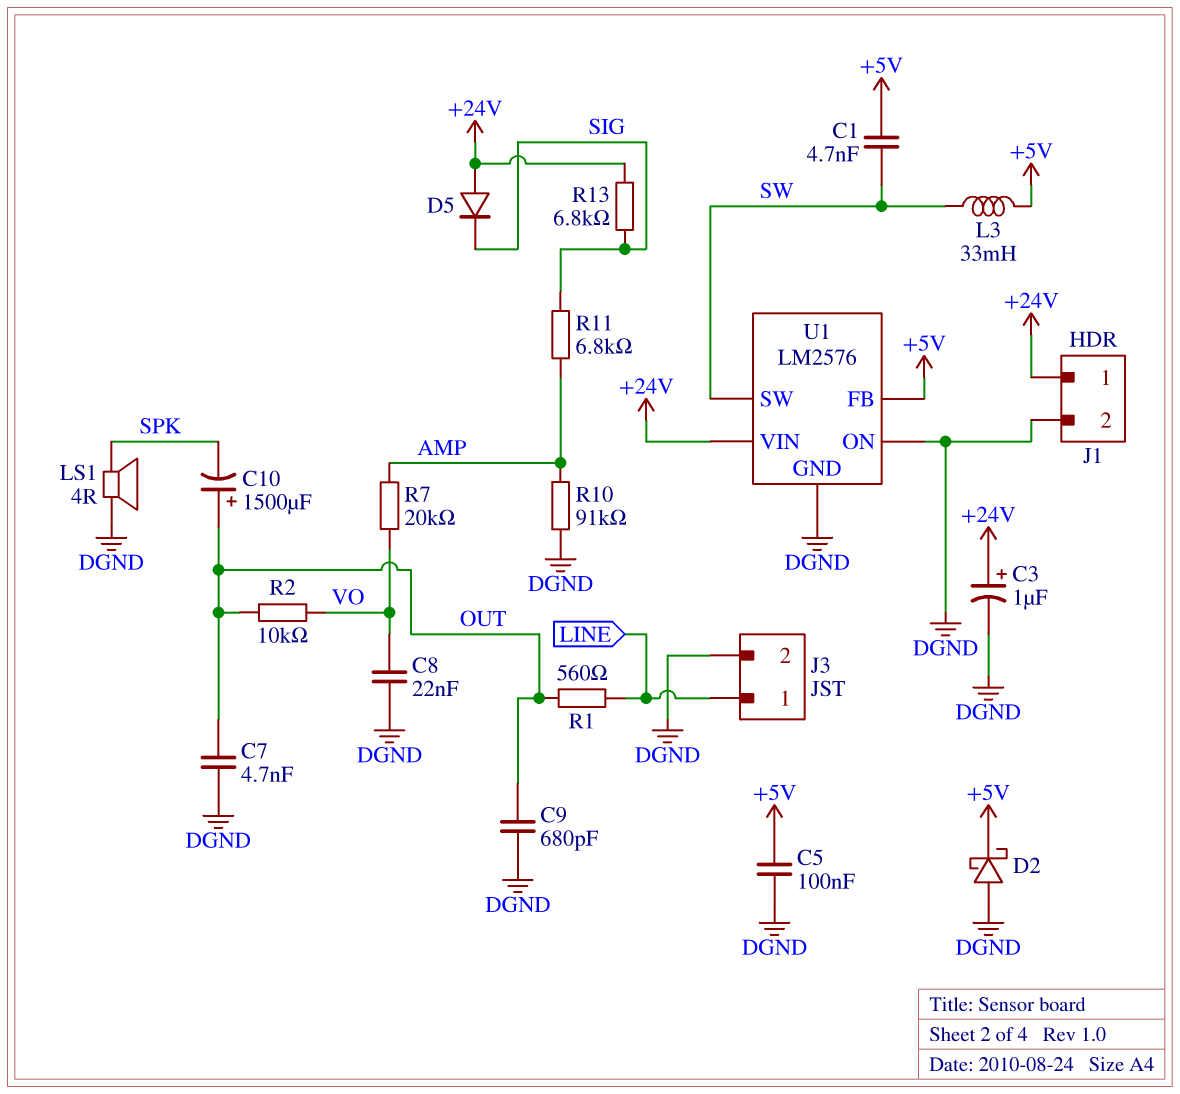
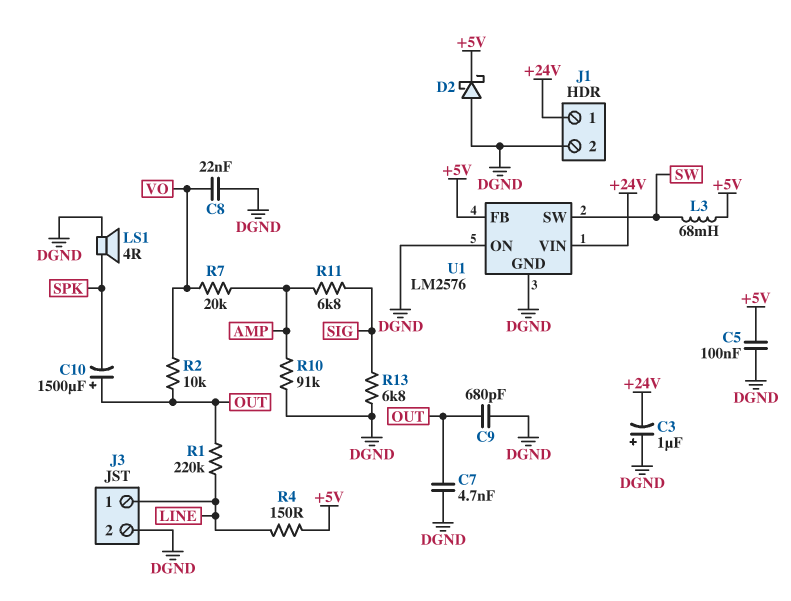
C1: 4.7nF (+5V, SW) -> none
C3: 1uF (plus +24V, minus DGND) -> 1uF (plus DGND, minus +24V)
D5: diode (A +24V, K SIG) -> none
L3: 33mH (+5V, SW) -> 68mH (+5V, SW)
R1: 560 (LINE, OUT) -> 220k (LINE, OUT)
R4: none -> 150 (+5V, LINE)
R13: 6.8k (+24V, SIG) -> 6.8k (DGND, SIG)

